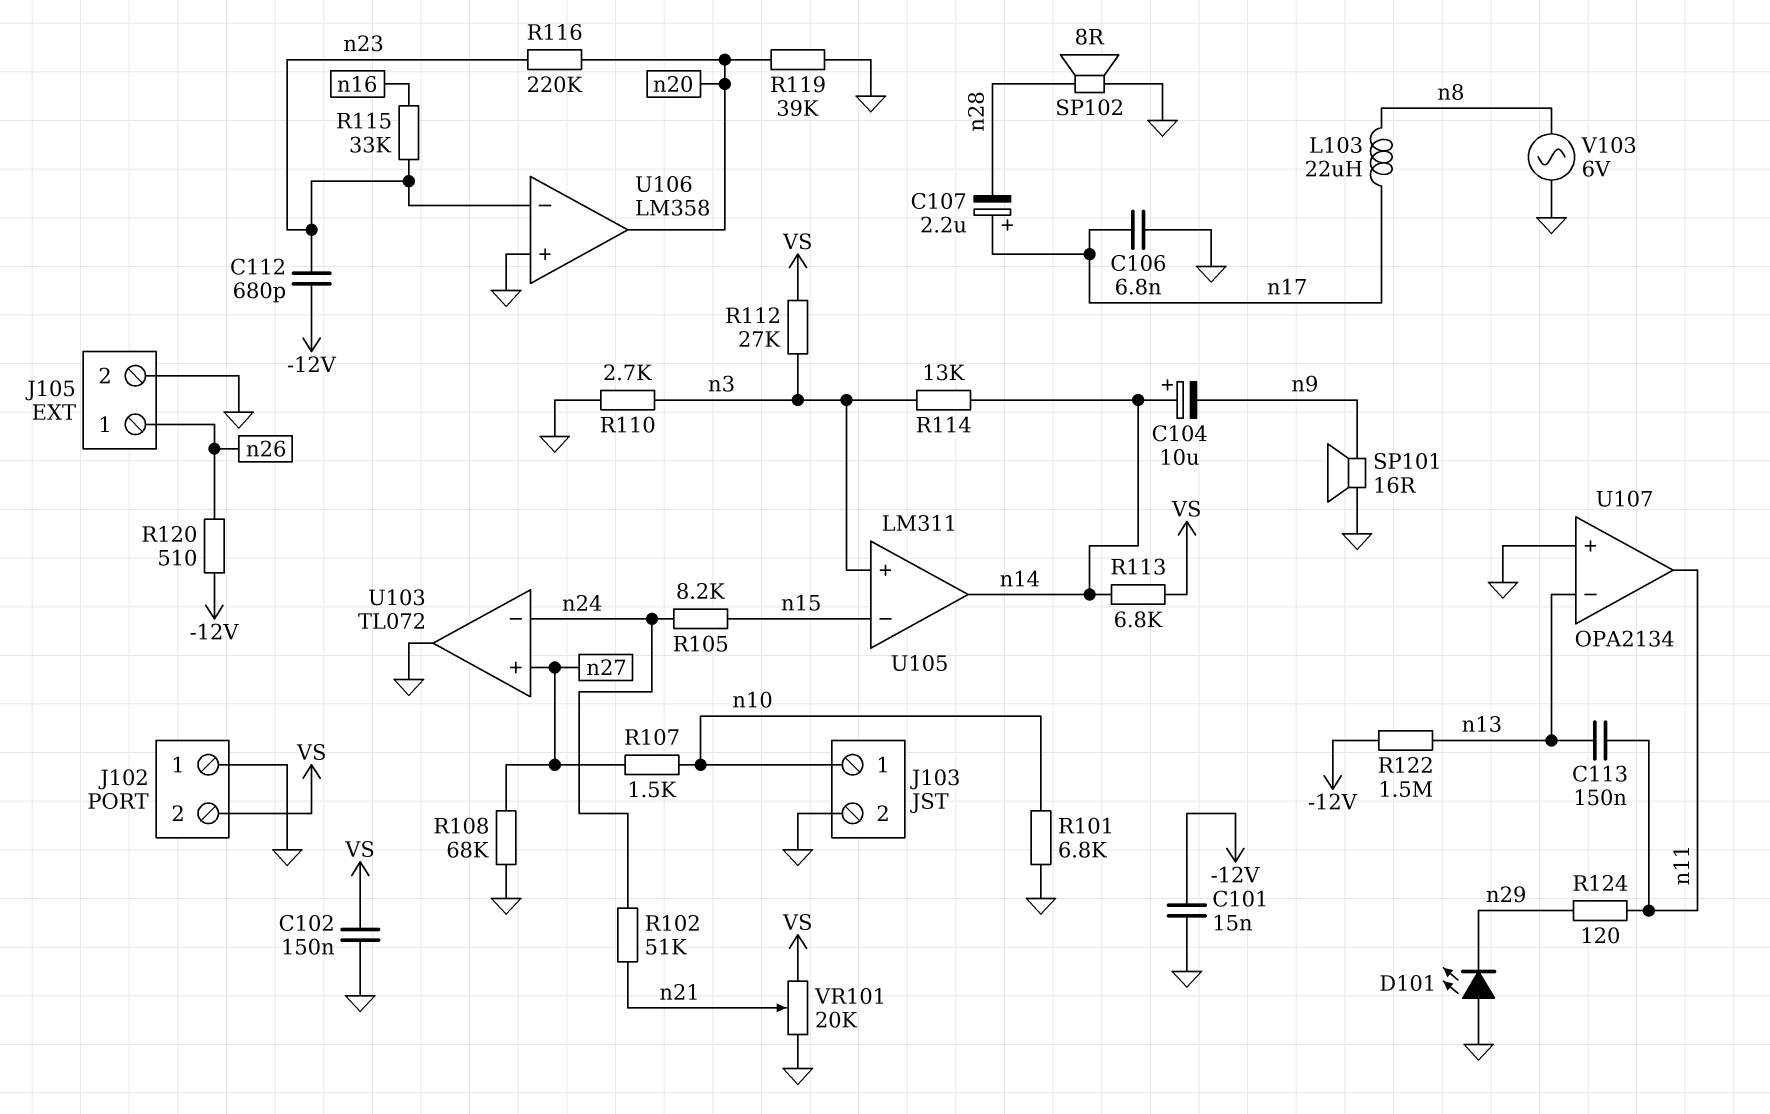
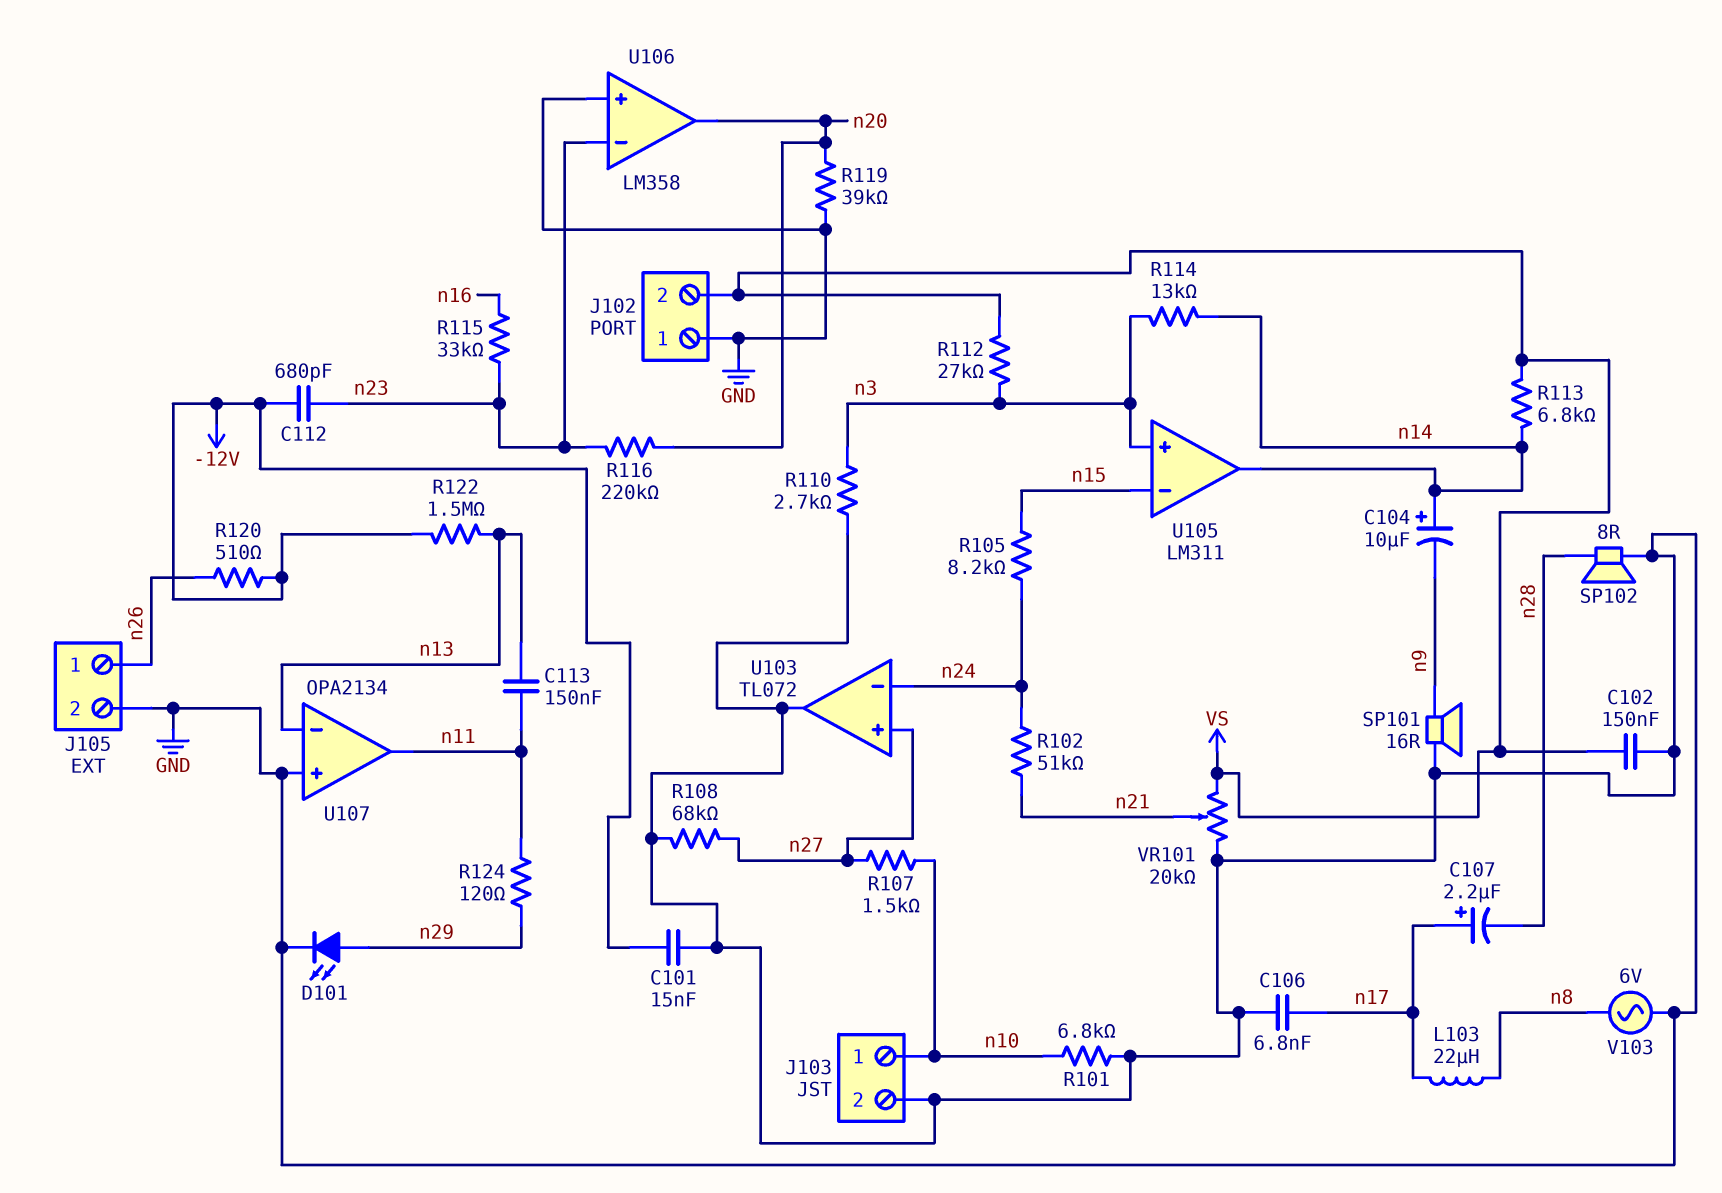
D101: LED (A GND, K n29) -> LED (A n29, K GND)

